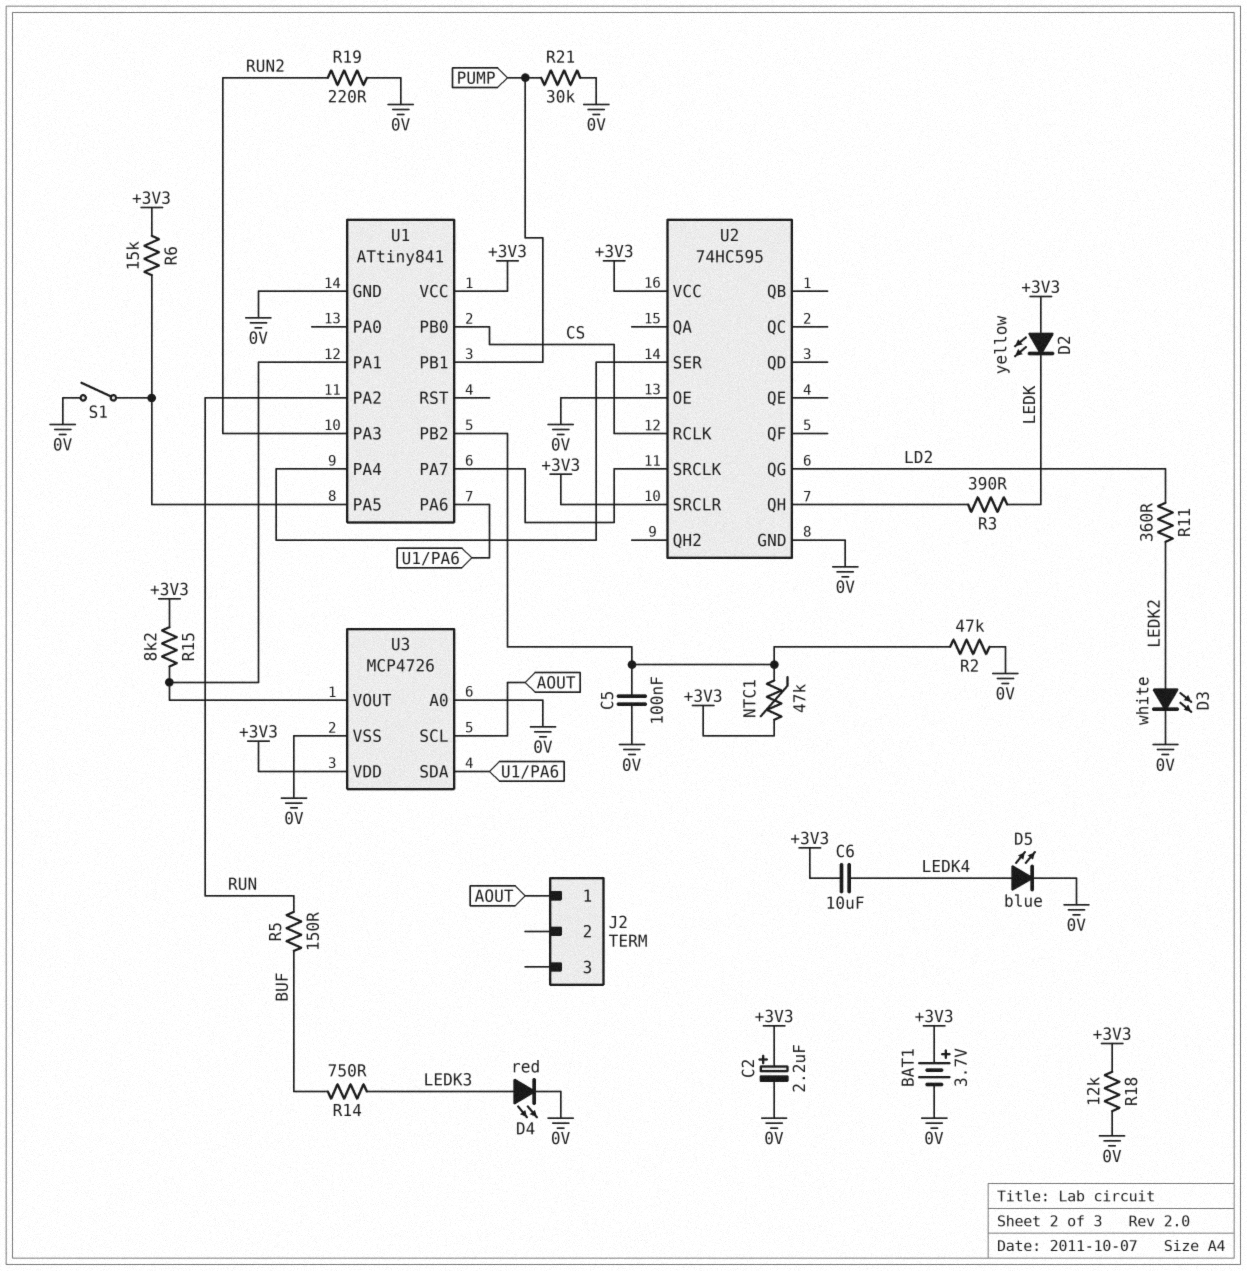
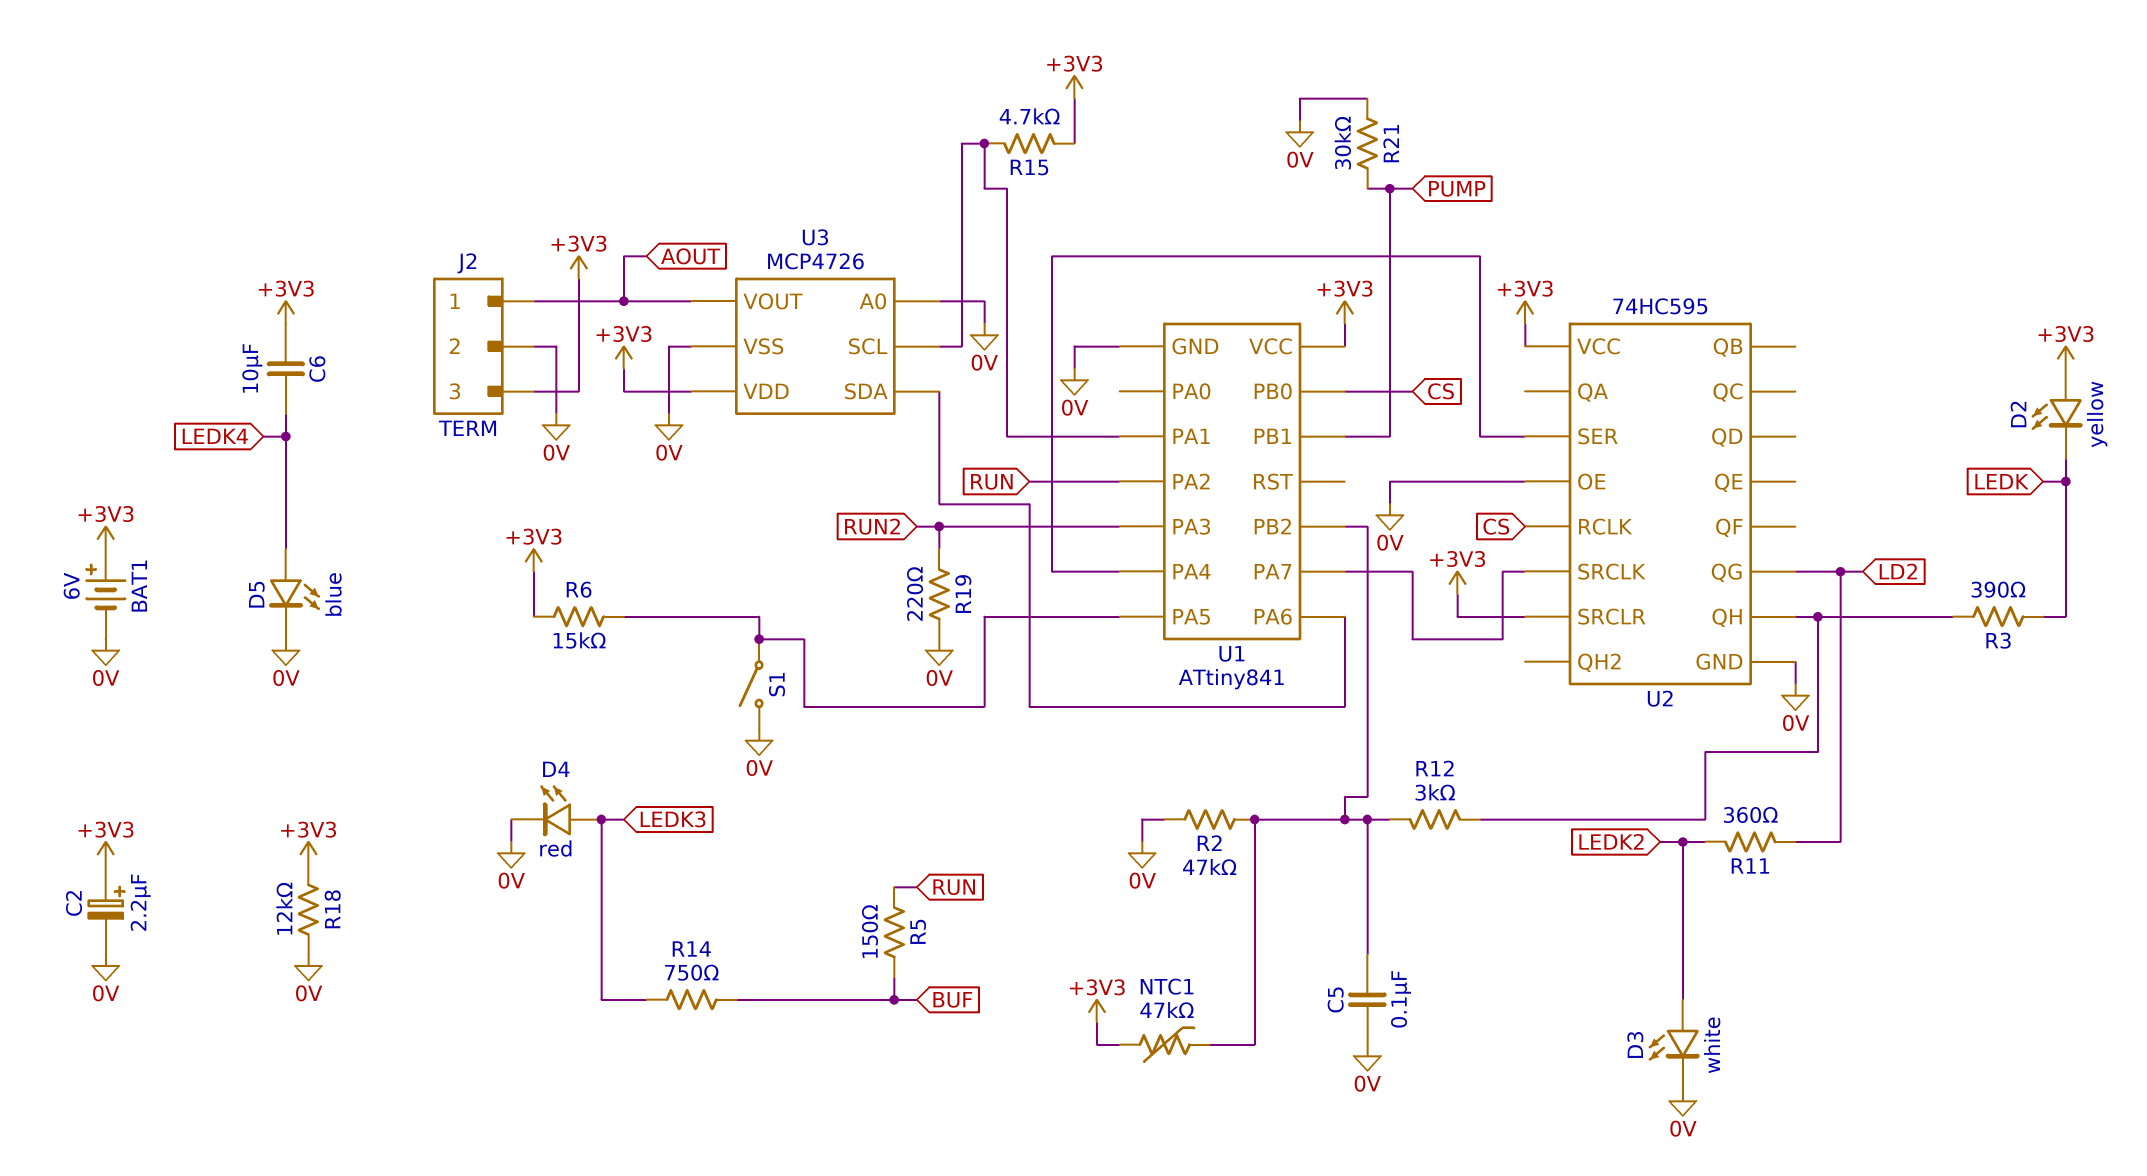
BAT1: 3.7V (plus +3V3, minus 0V) -> 6V (plus +3V3, minus 0V)
J2 pin 2: none -> 0V
J2 pin 3: none -> +3V3
R12: none -> 3k (U1/PB2, U2/QH)
R15: 8.2k (+3V3, U1/PA1) -> 4.7k (+3V3, U1/PA1)
U3 pin SCL: AOUT -> U1/PA1
U3 pin VOUT: U1/PA1 -> AOUT

